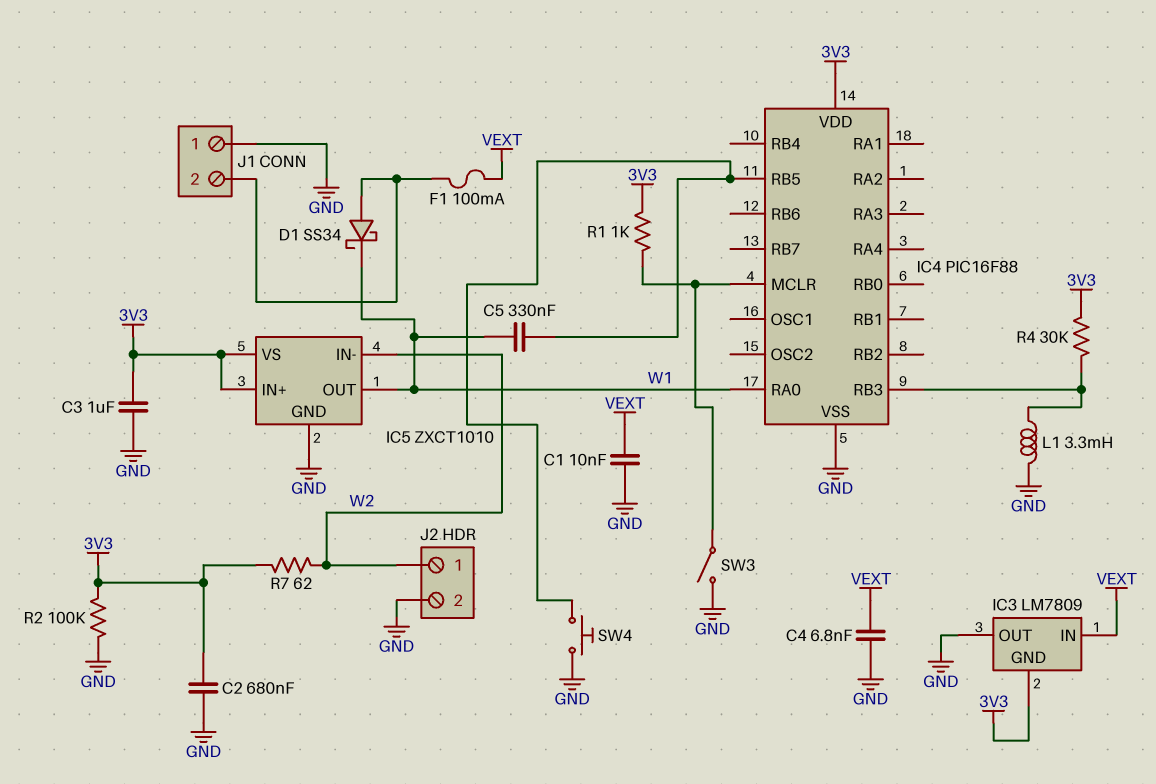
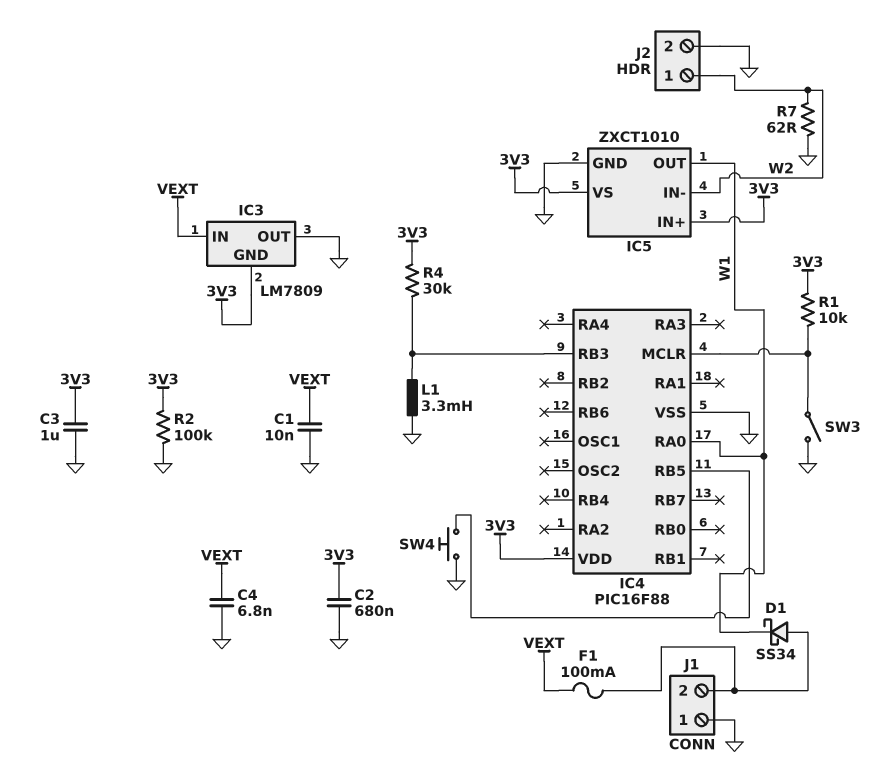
C5: 330nF (IC4/RB5, W1) -> none
R1: 1k (3V3, IC4/MCLR) -> 10k (3V3, IC4/MCLR)
R7: 62 (3V3, W2) -> 62 (GND, W2)

